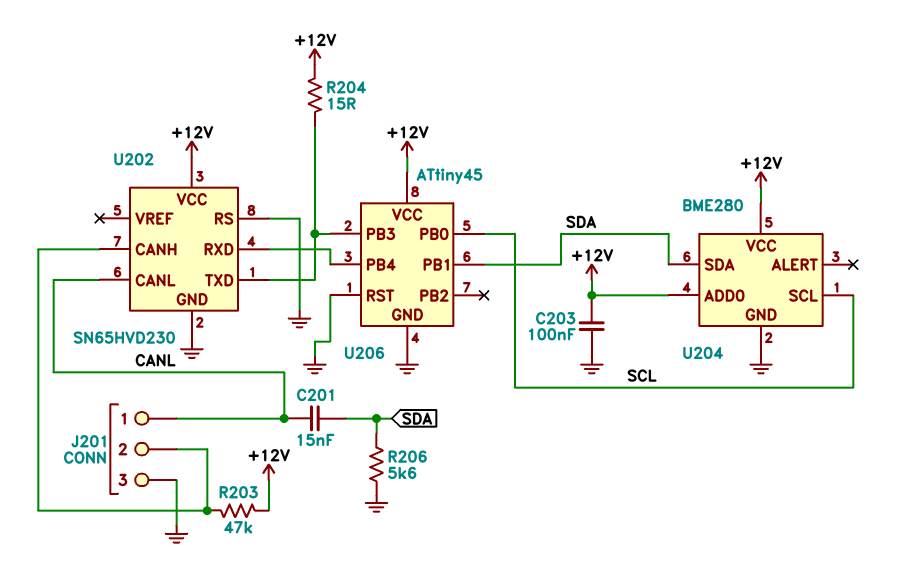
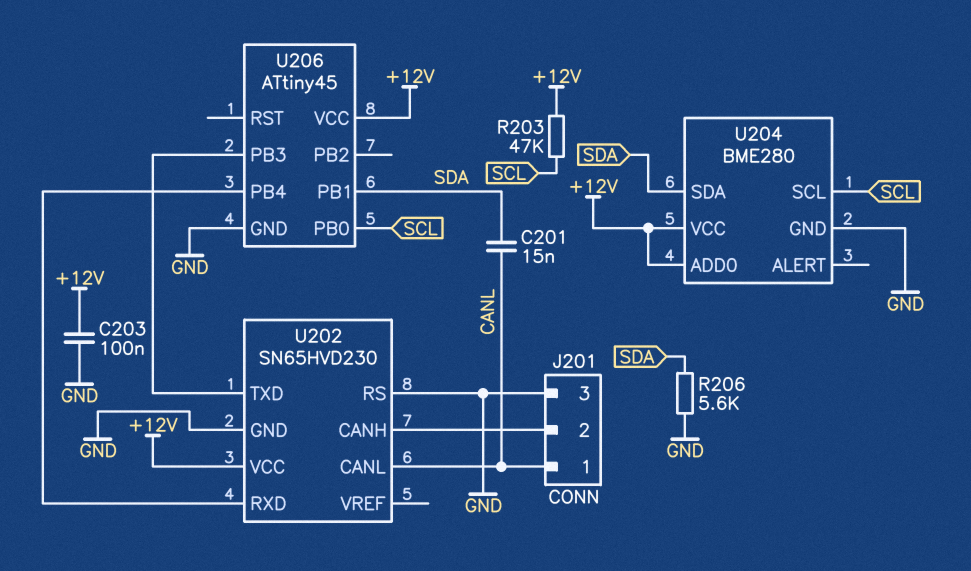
R203: 47k (+12V, J201/2) -> 47k (+12V, SCL)
R204: 15 (+12V, U202/TXD) -> none
U206 pin RST: GND -> none

